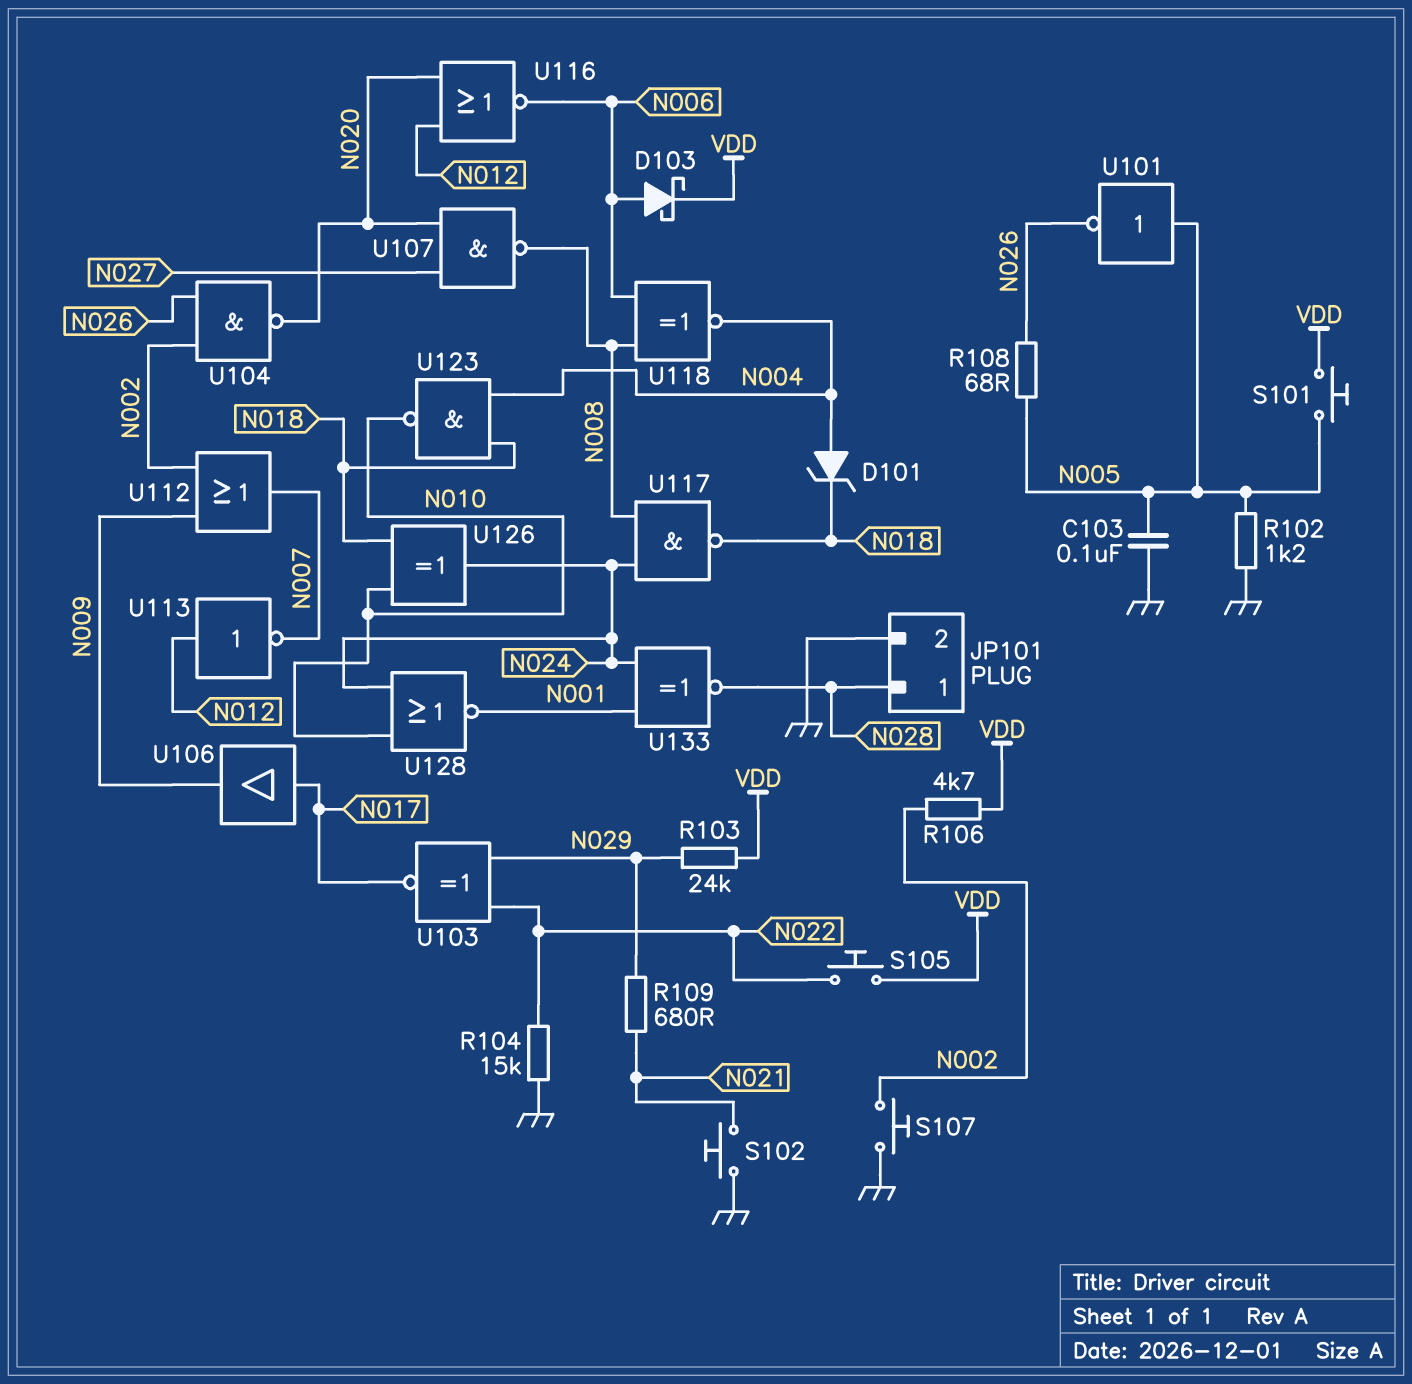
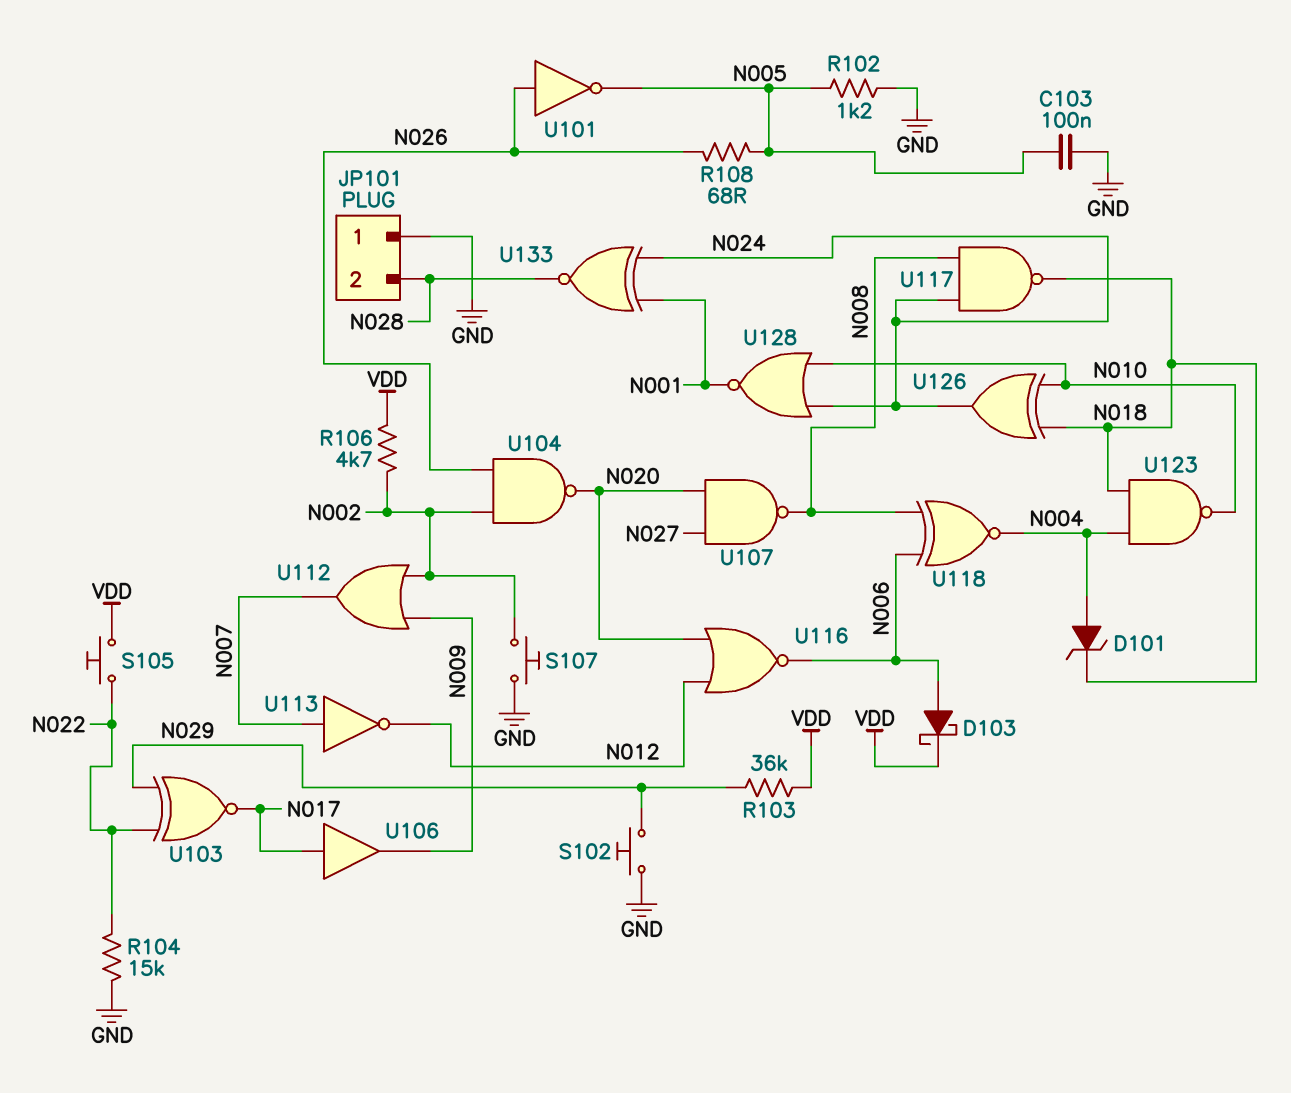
JP101 pin 1: N028 -> GND
JP101 pin 2: GND -> N028
R103: 24k (N029, VDD) -> 36k (N029, VDD)
R109: 680 (N021, N029) -> none
S101: button (N005, VDD) -> none
S102: button (GND, N021) -> button (GND, N029)
U101: NOT (in N005, out N026) -> NOT (in N026, out N005)
U113: NOT (in N012, out N007) -> NOT (in N007, out N012)

